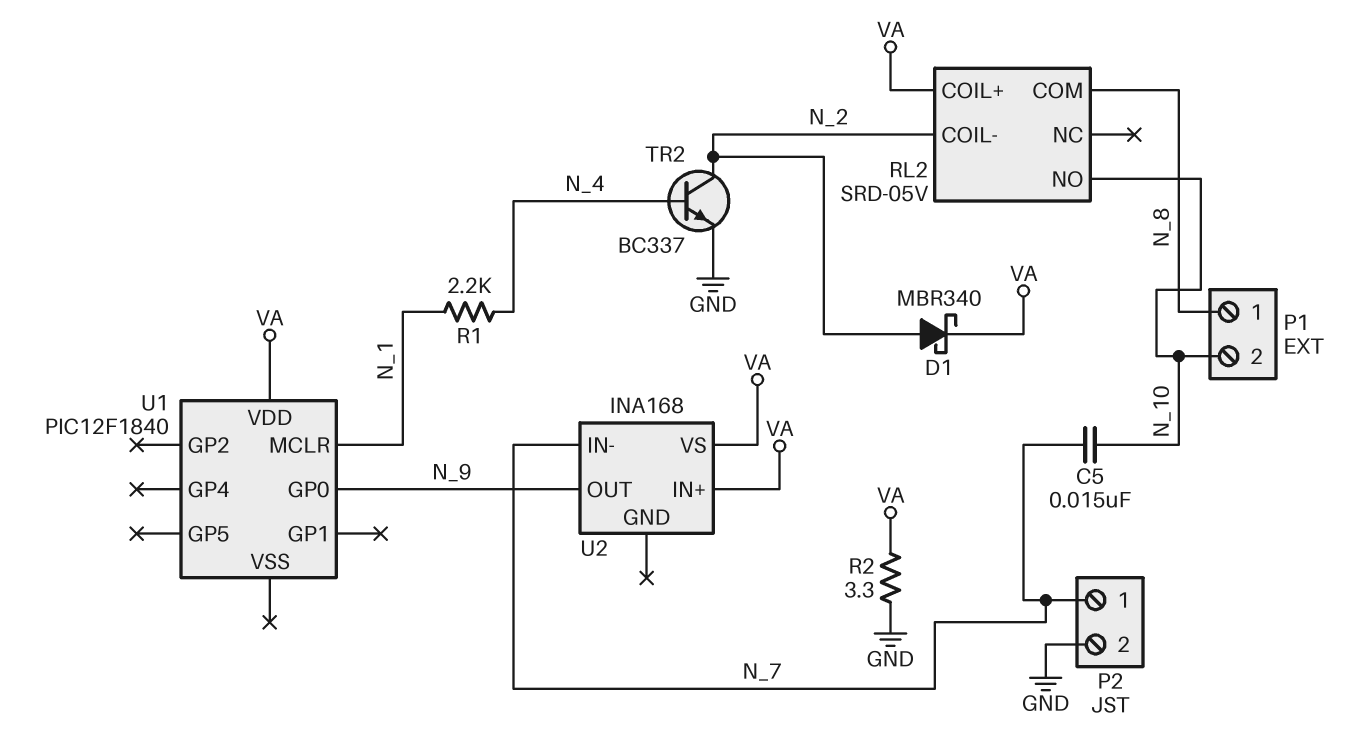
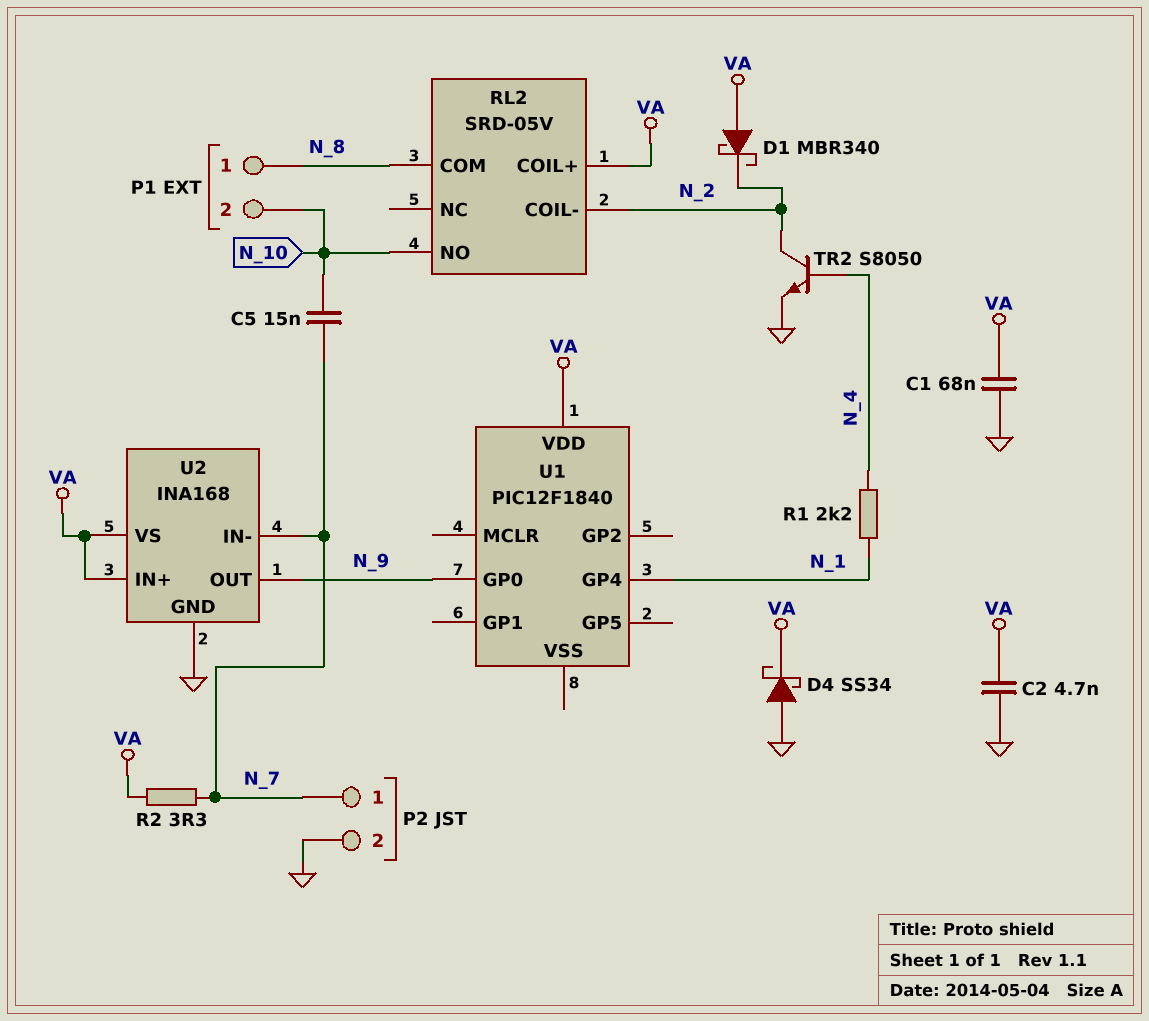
C1: none -> 68nF (GND, VA)
C2: none -> 4.7nF (GND, VA)
D1: schottky MBR340 (A N_2, K VA) -> schottky MBR340 (A VA, K N_2)
D4: none -> schottky SS34 (A GND, K VA)
R2: 3.3 (GND, VA) -> 3.3 (N_7, VA)
TR2: NPN BC337 (B N_4, C N_2, E GND) -> NPN S8050 (B N_4, C N_2, E GND)
U1 pin GP4: none -> N_1
U1 pin MCLR: N_1 -> none
U2 pin GND: none -> GND

